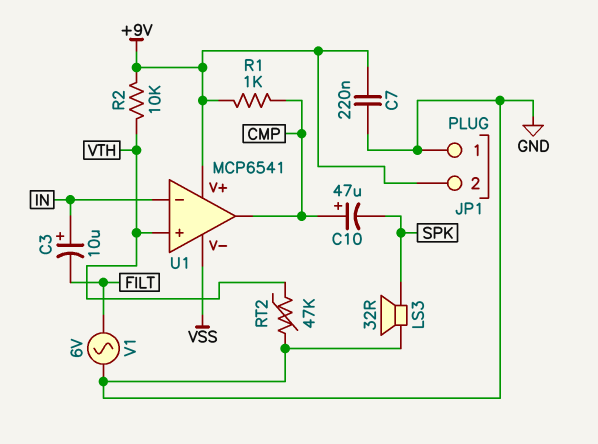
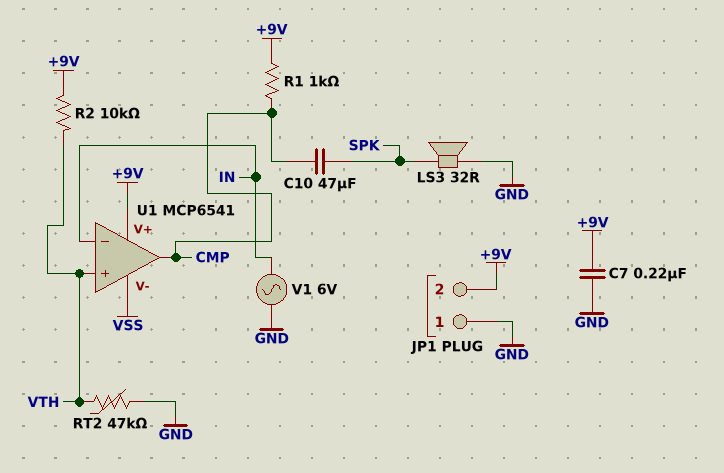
C3: 10uF (plus IN, minus FILT) -> none
C10: 47uF (plus CMP, minus SPK) -> 47uF (CMP, SPK)
V1: AC 6V (FILT, GND) -> AC 6V (GND, IN)

